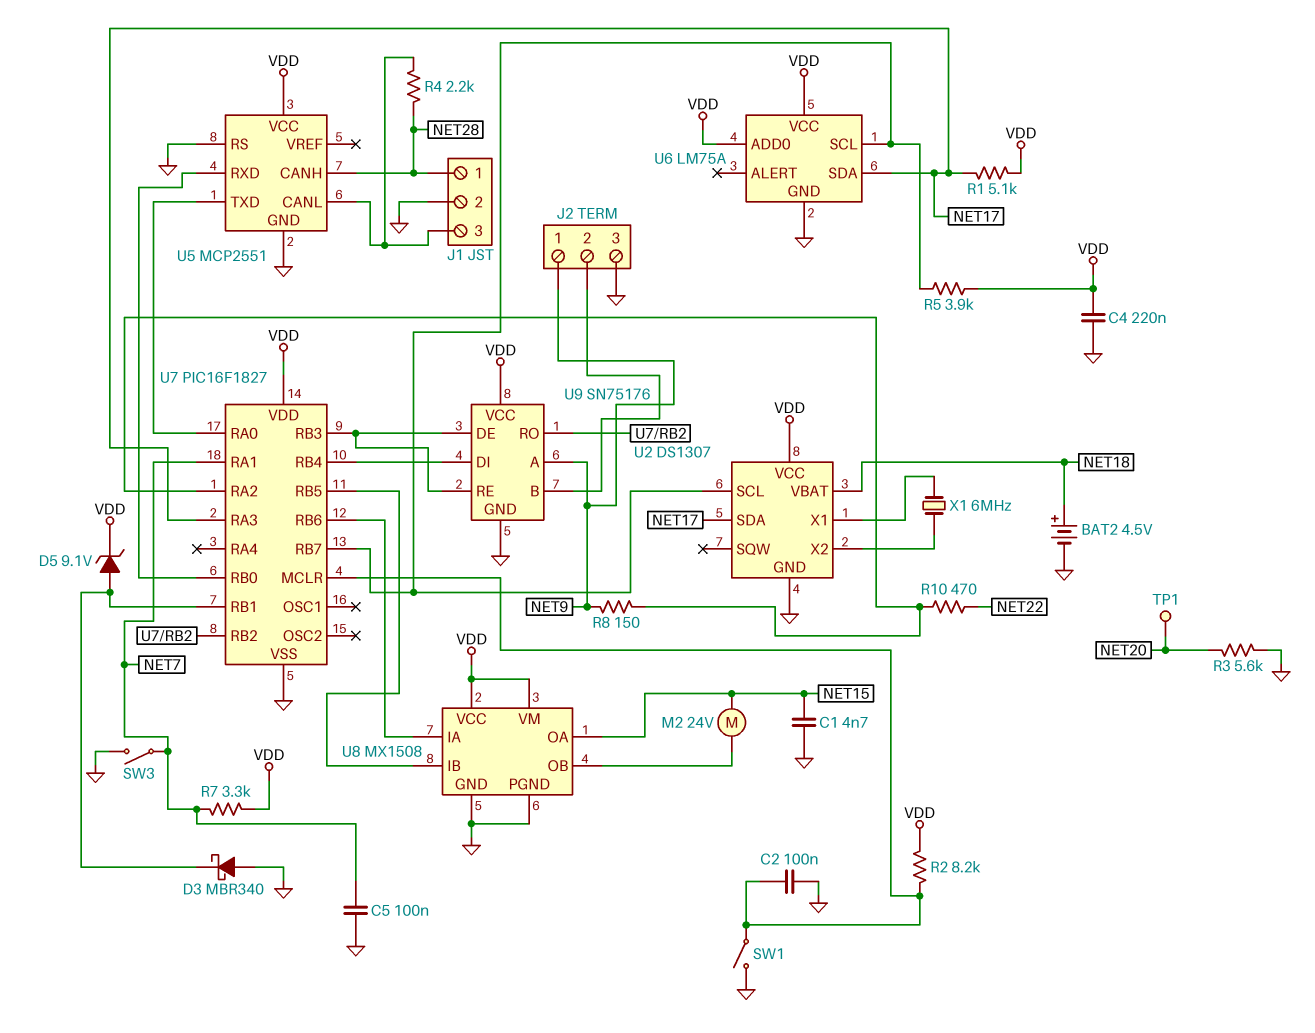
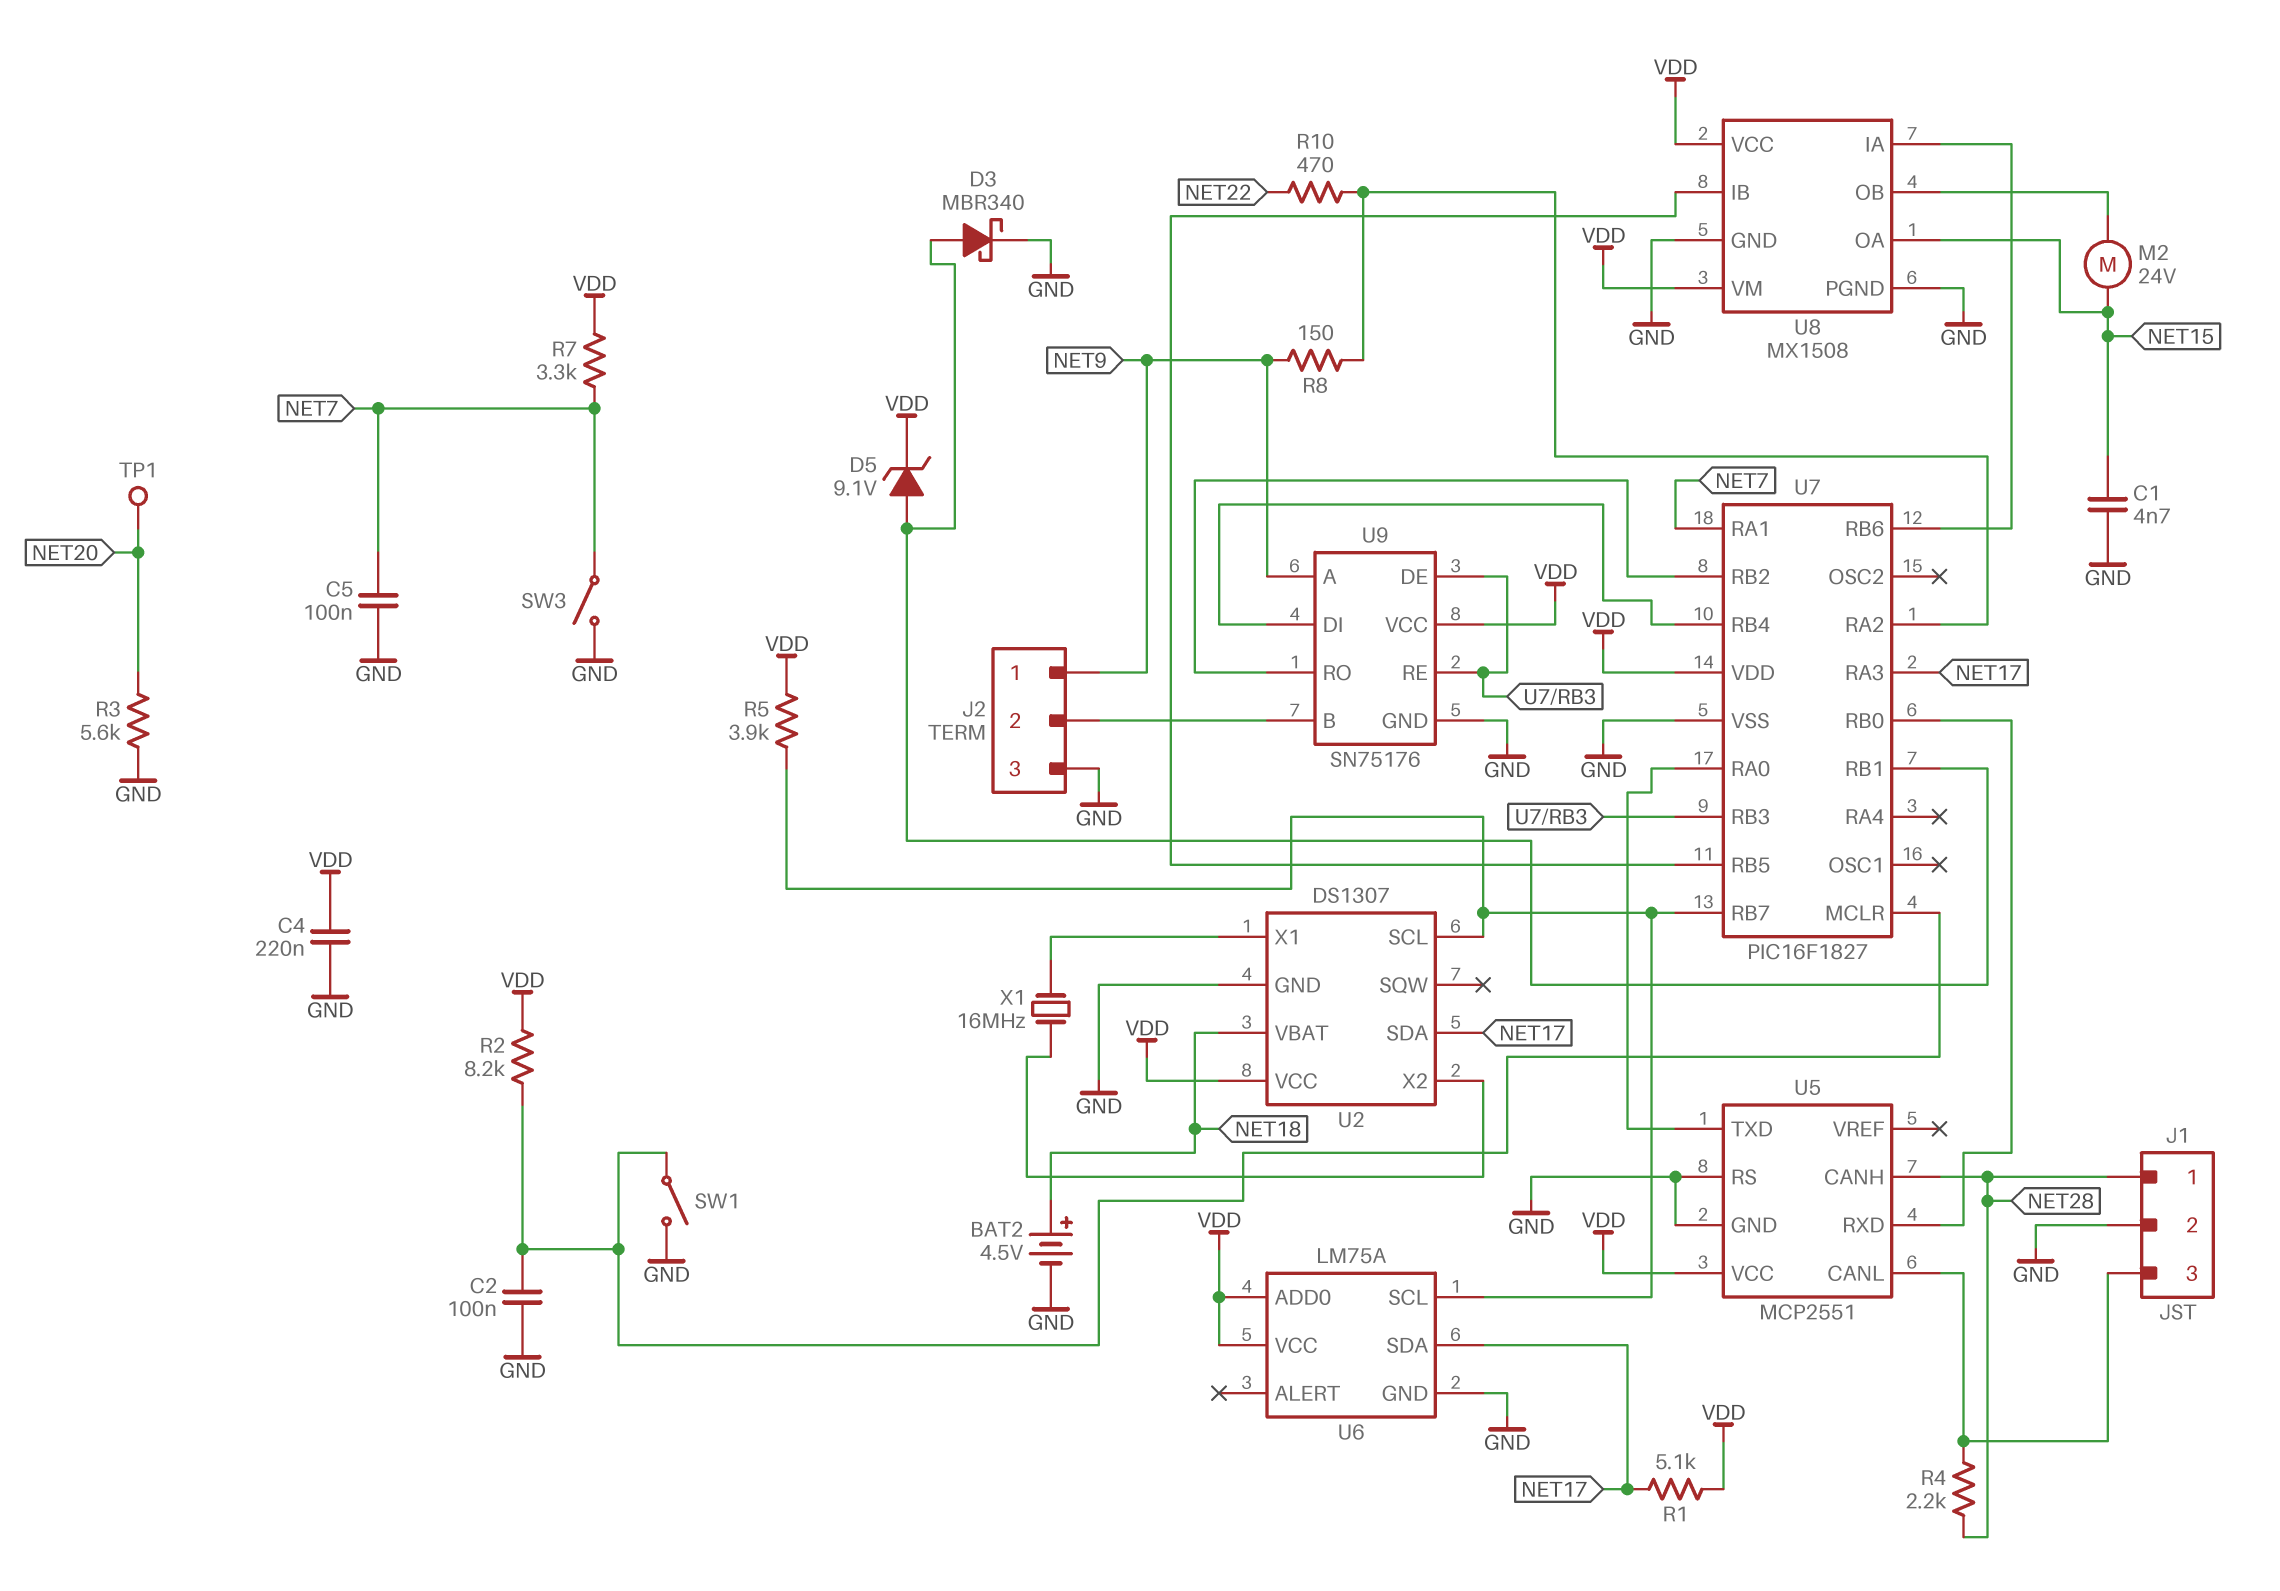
D3: schottky MBR340 (A GND, K U7/RB1) -> schottky MBR340 (A U7/RB1, K GND)
X1: 6MHz (U2/X1, U2/X2) -> 16MHz (U2/X1, U2/X2)

